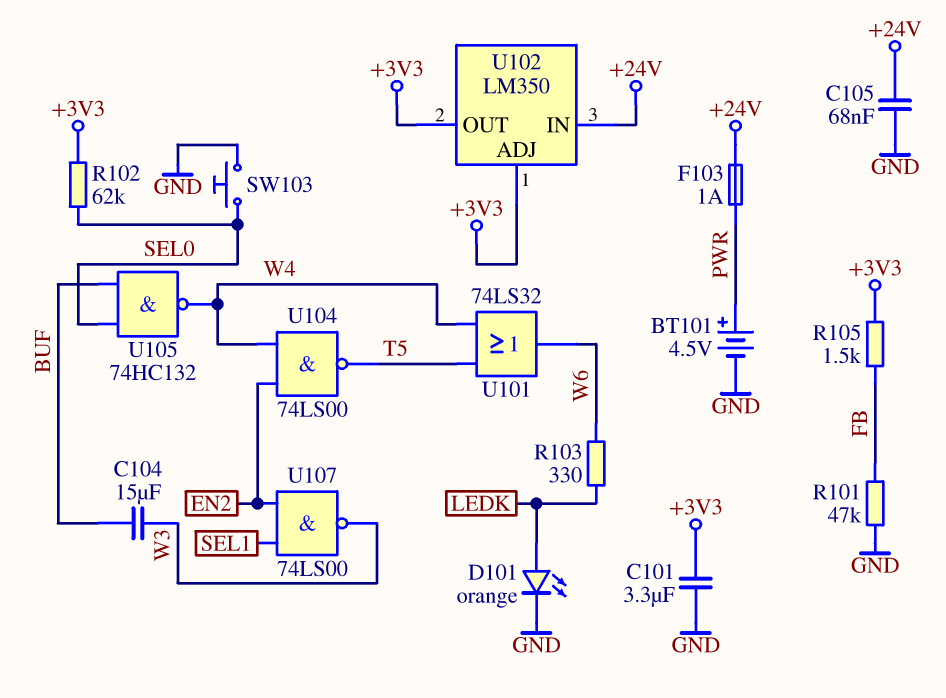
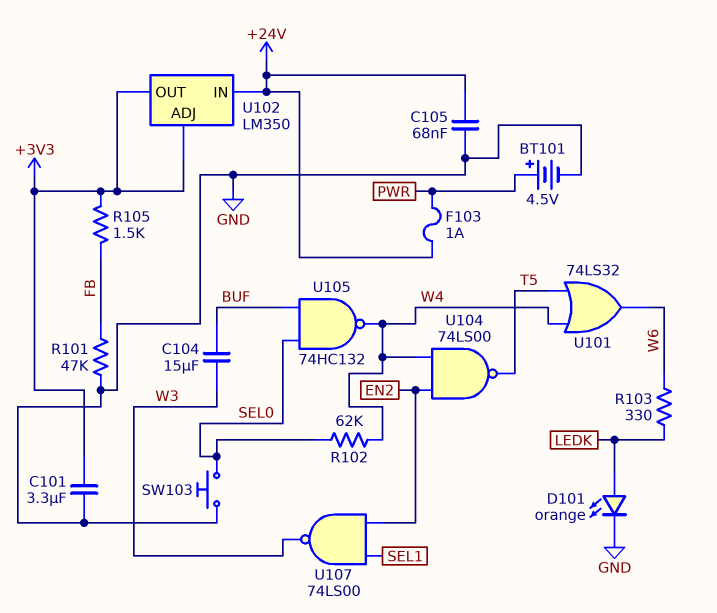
R102: 62k (+3V3, SEL0) -> 62k (SEL0, W4)

